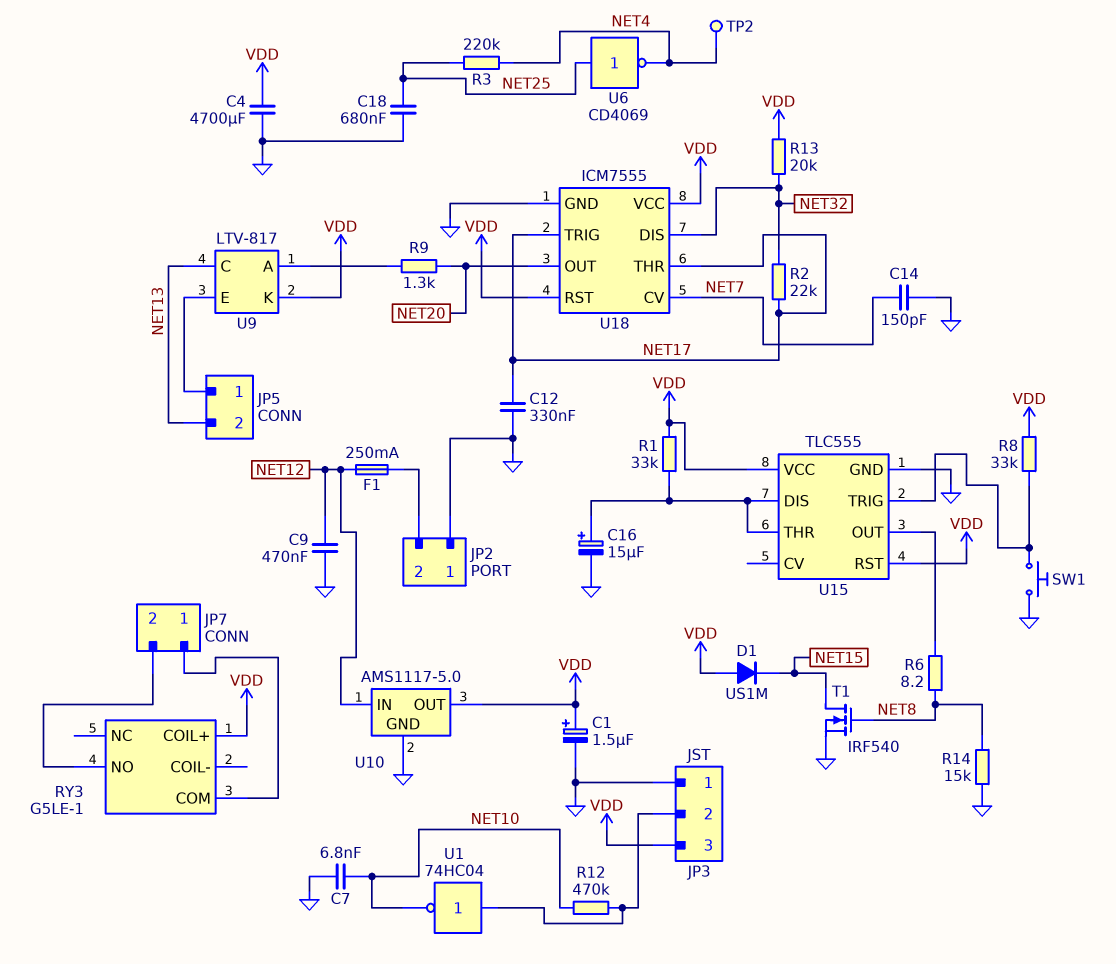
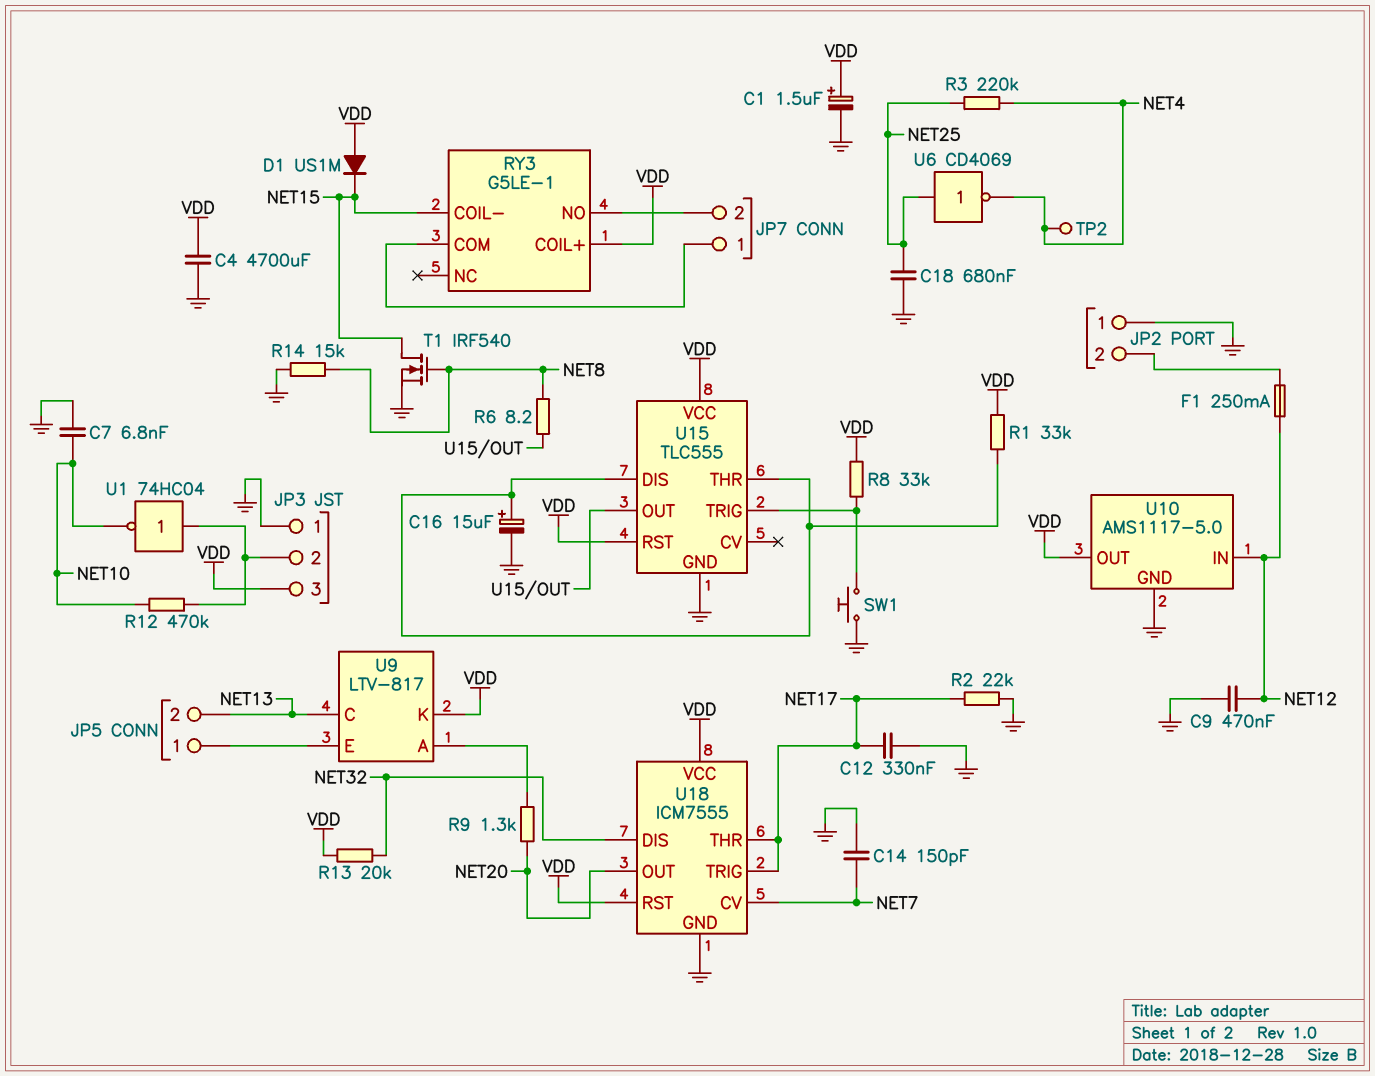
R2: 22k (NET17, NET32) -> 22k (GND, NET17)
RY3 pin COIL-: none -> NET15

